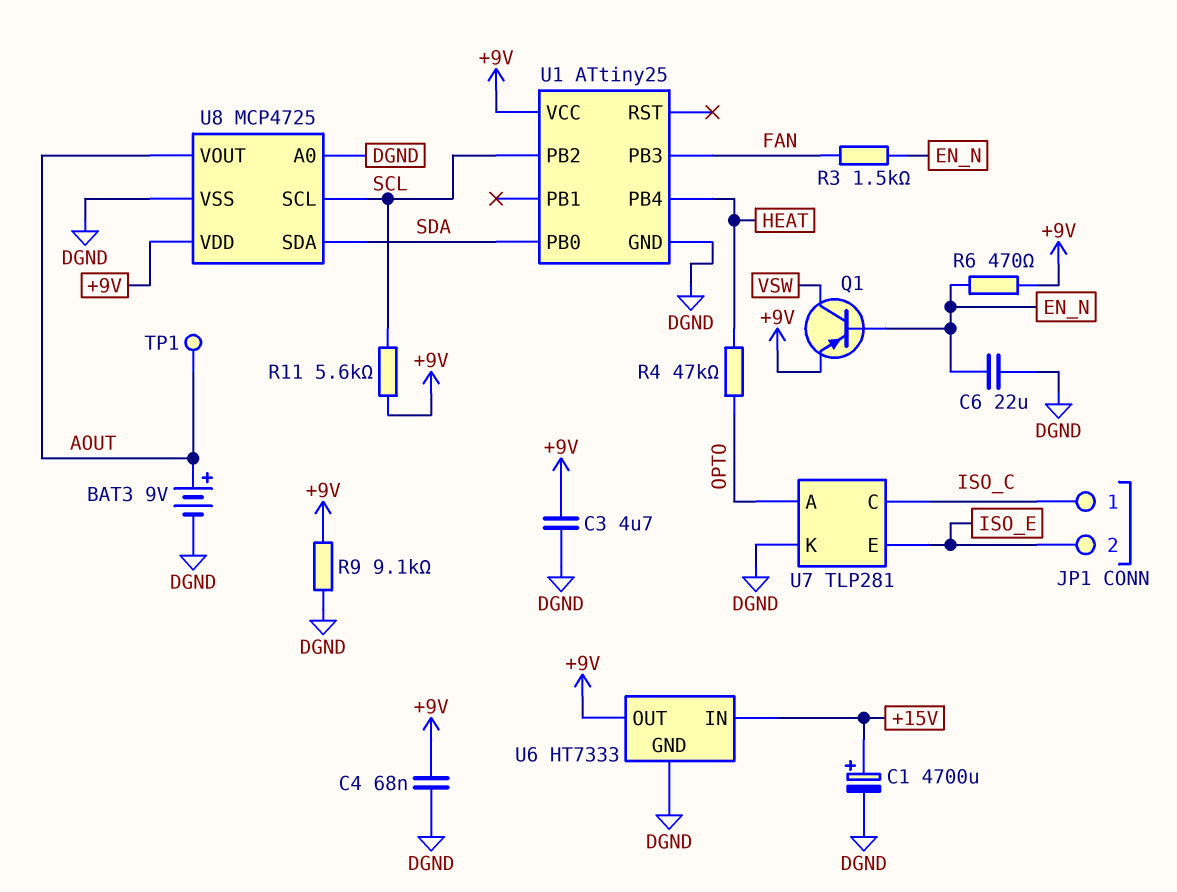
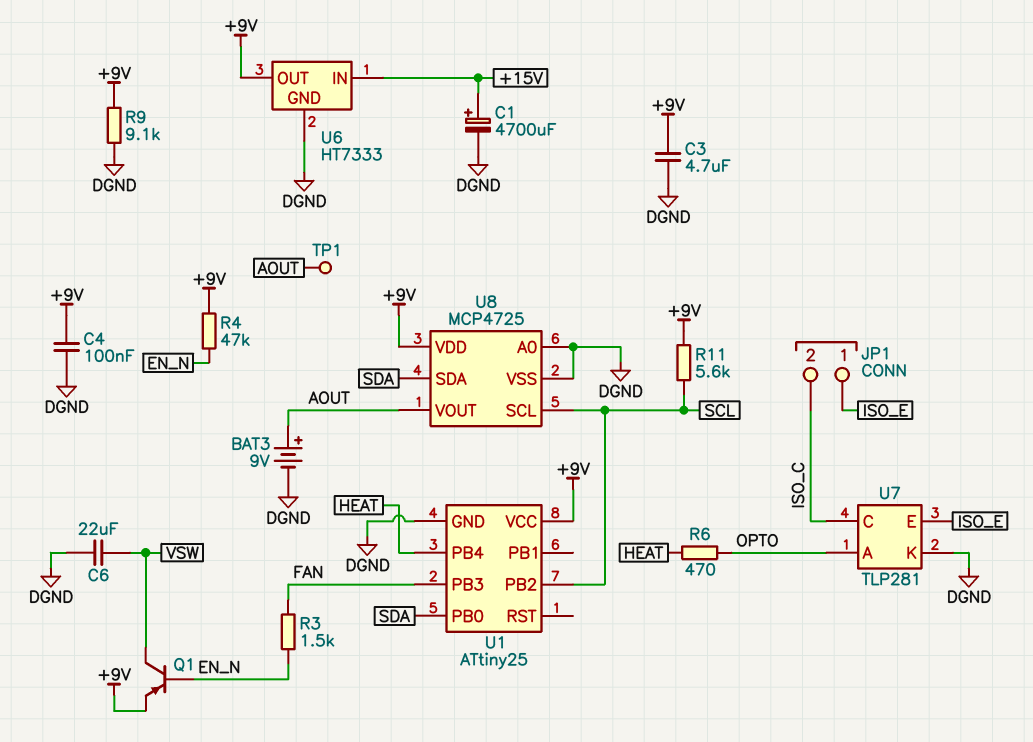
C4: 68nF (+9V, DGND) -> 100nF (+9V, DGND)
C6: 22uF (DGND, EN_N) -> 22uF (DGND, VSW)
JP1 pin 1: ISO_C -> ISO_E
JP1 pin 2: ISO_E -> ISO_C
R4: 47k (HEAT, OPTO) -> 47k (+9V, EN_N)
R6: 470 (+9V, EN_N) -> 470 (HEAT, OPTO)

